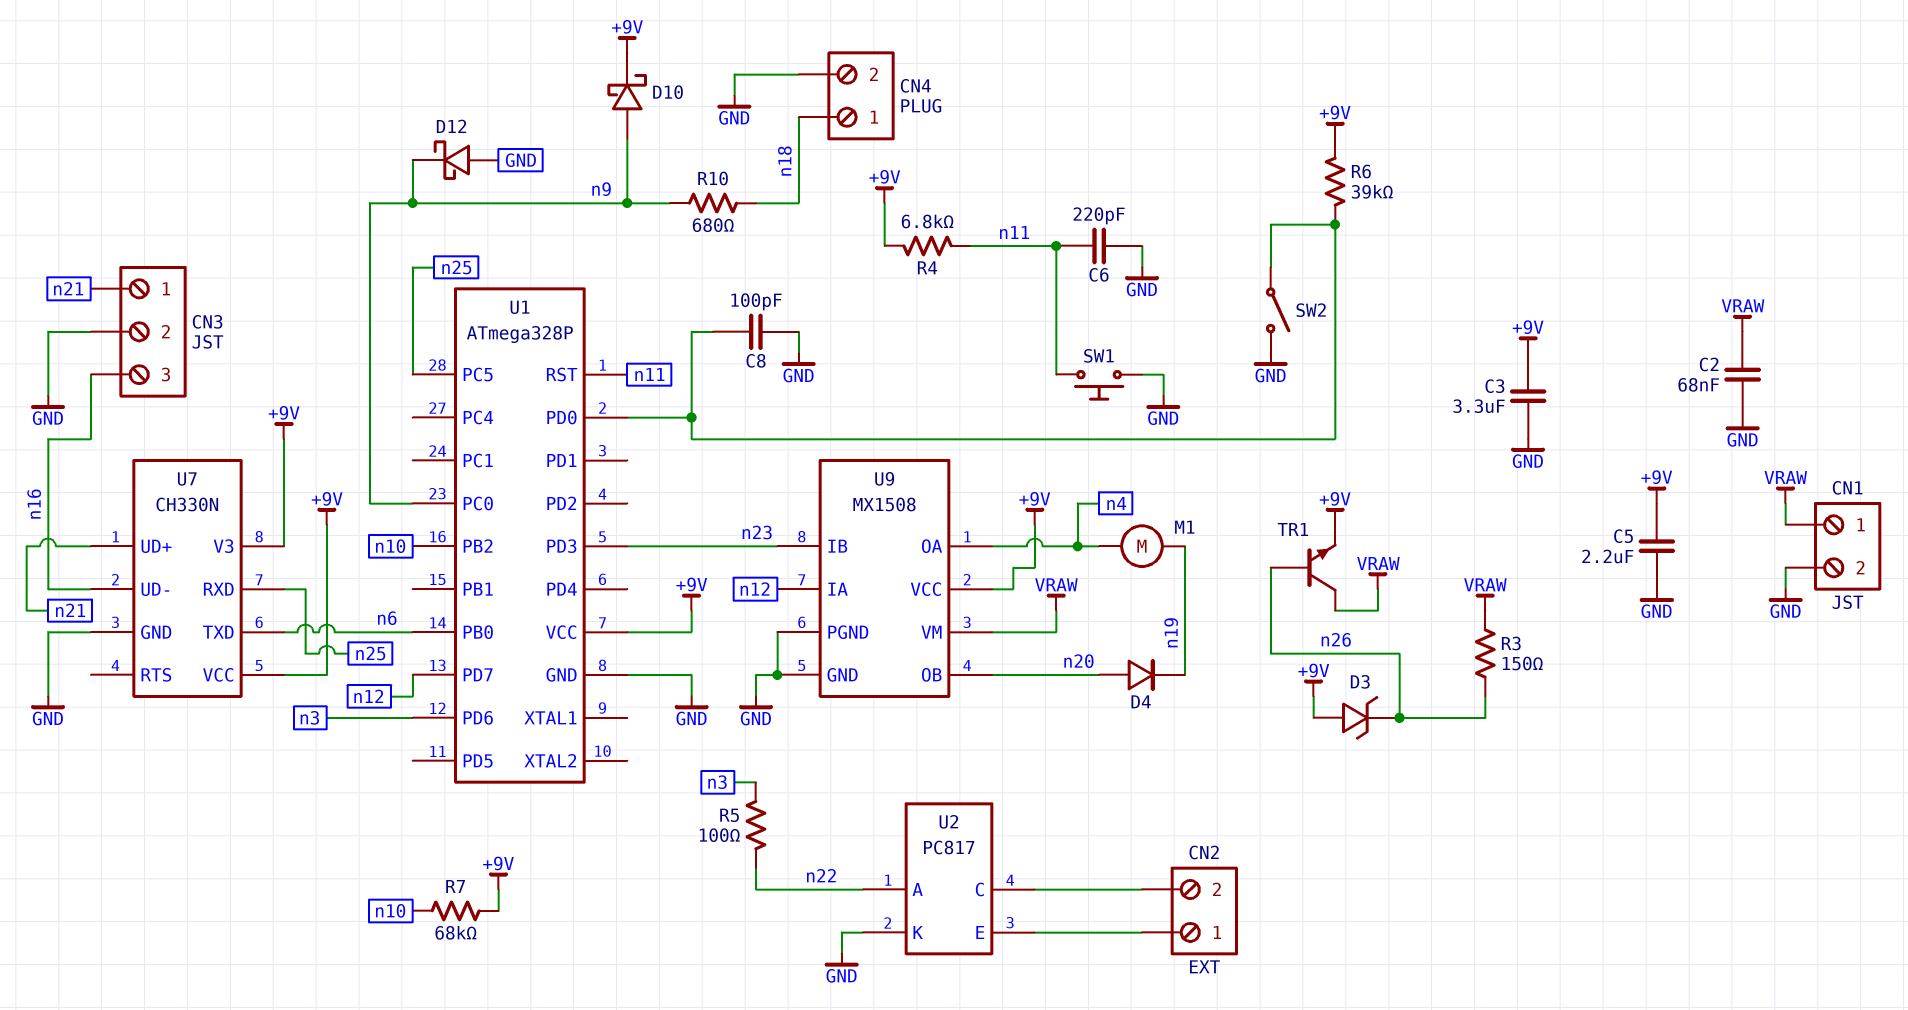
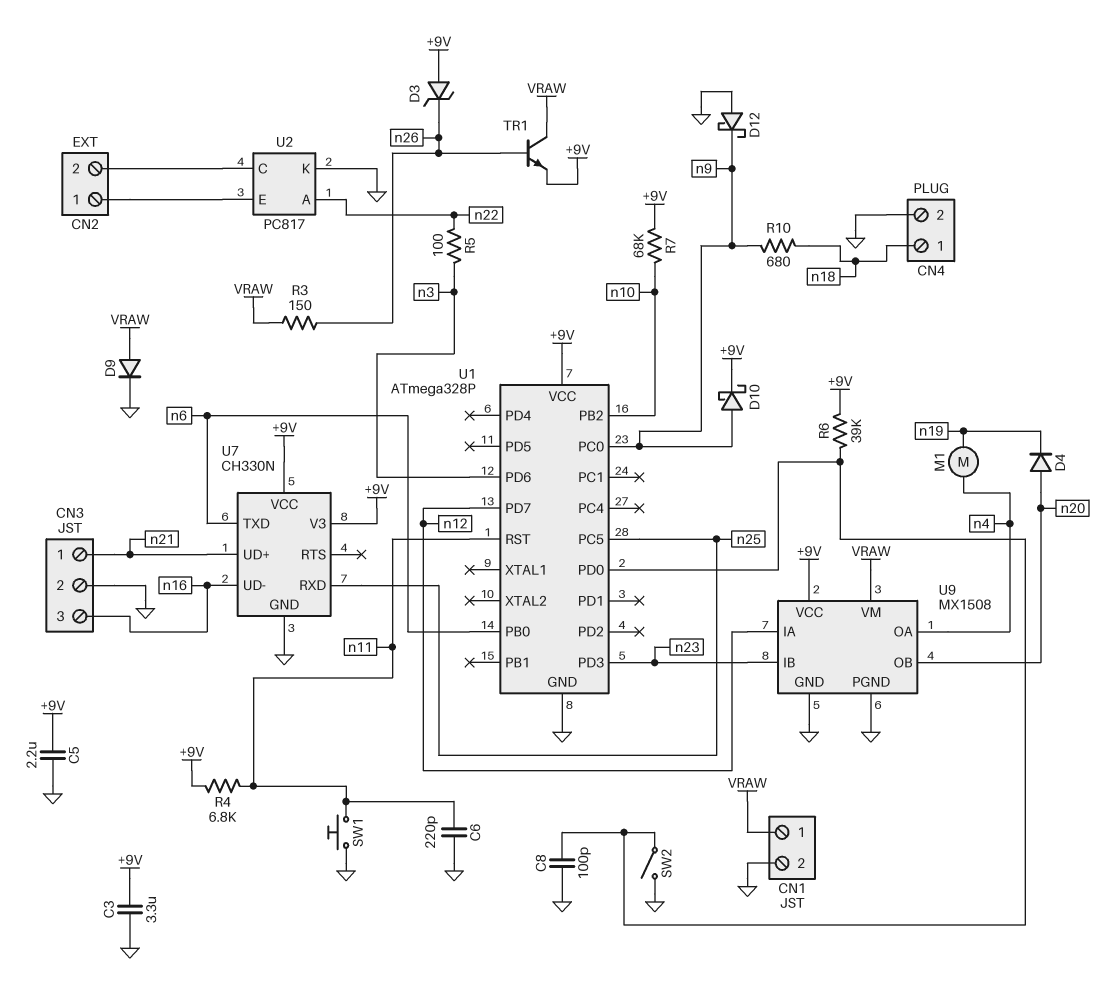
C2: 68nF (GND, VRAW) -> none
D9: none -> diode (A VRAW, K GND)

